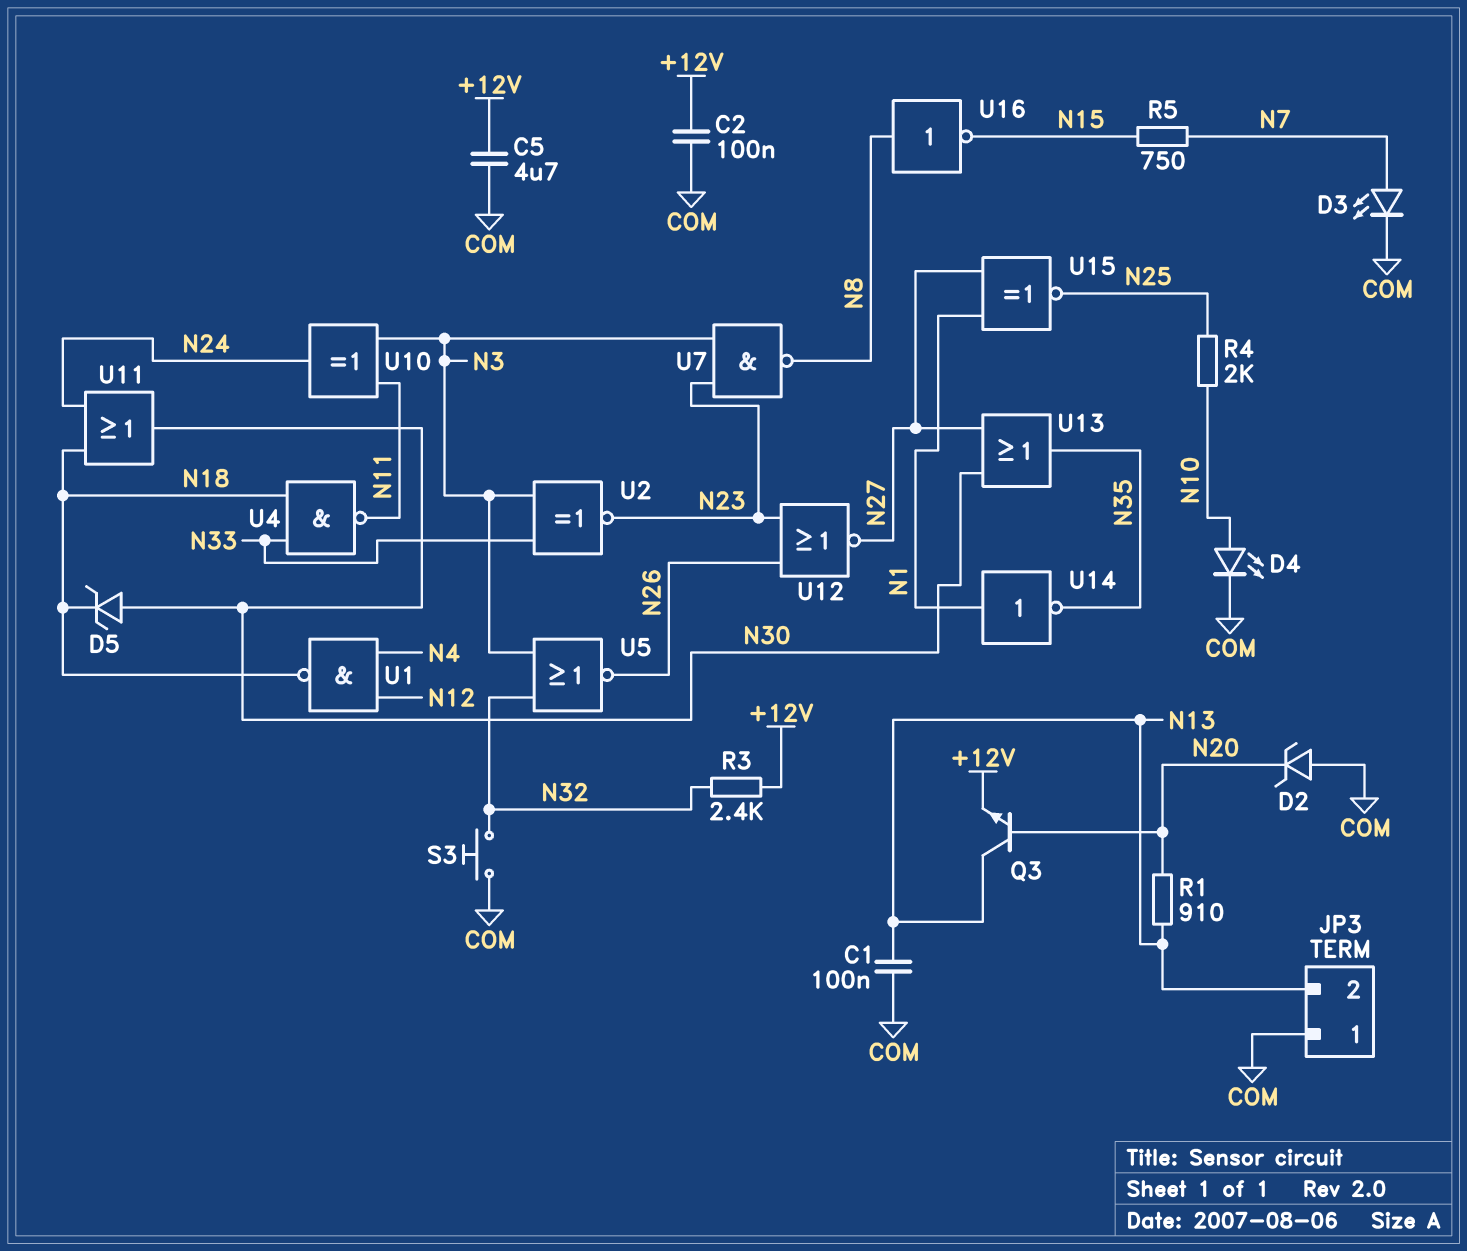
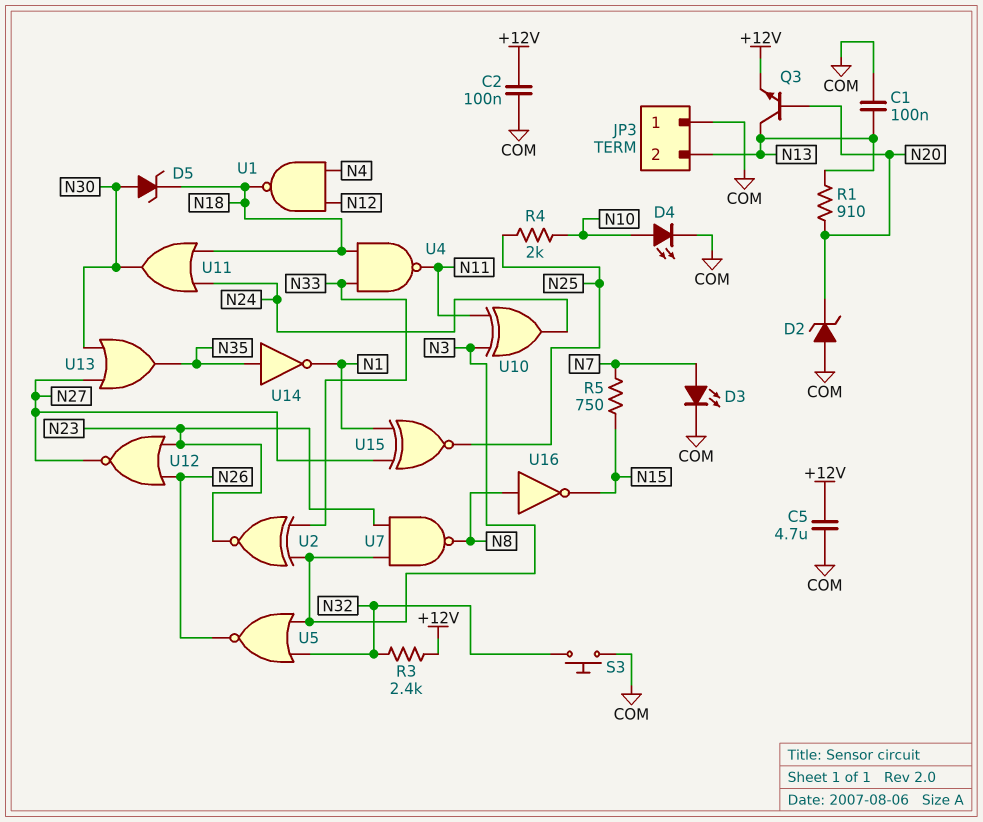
U14: NOT (in N1, out N35) -> NOT (in N35, out N1)

